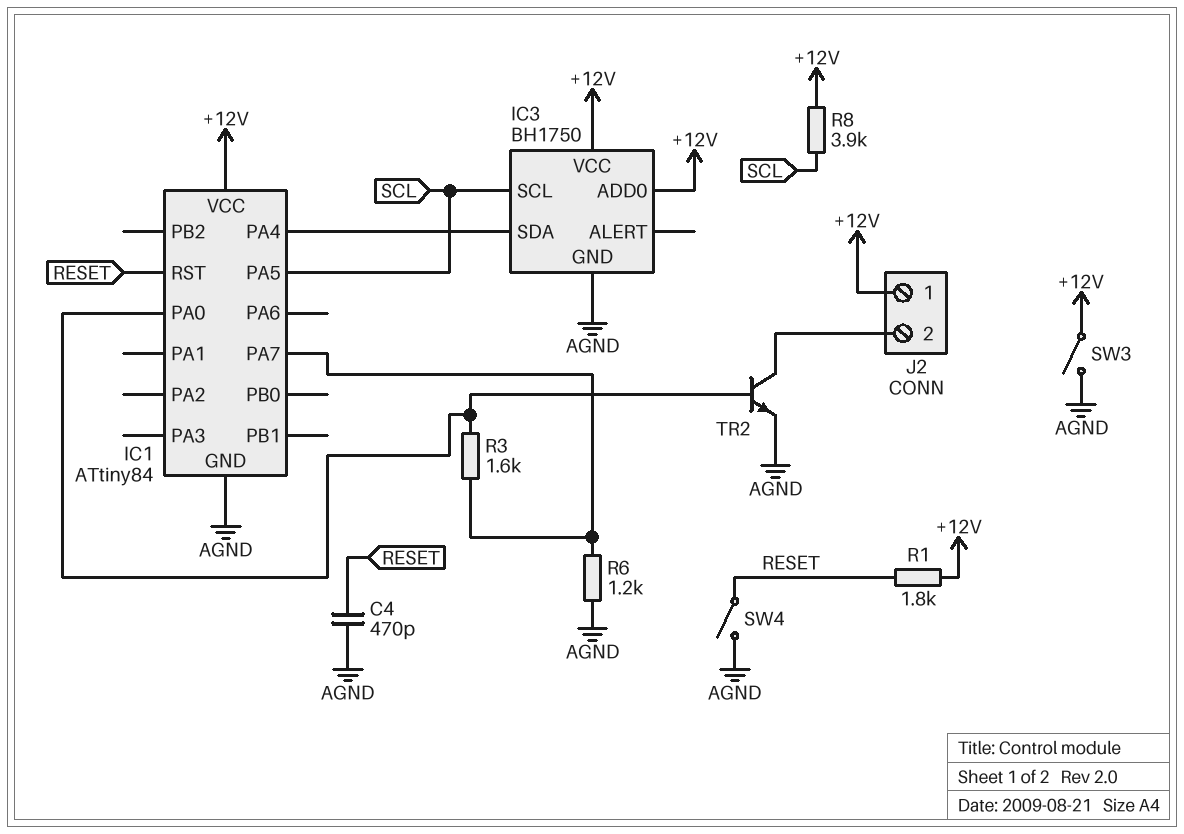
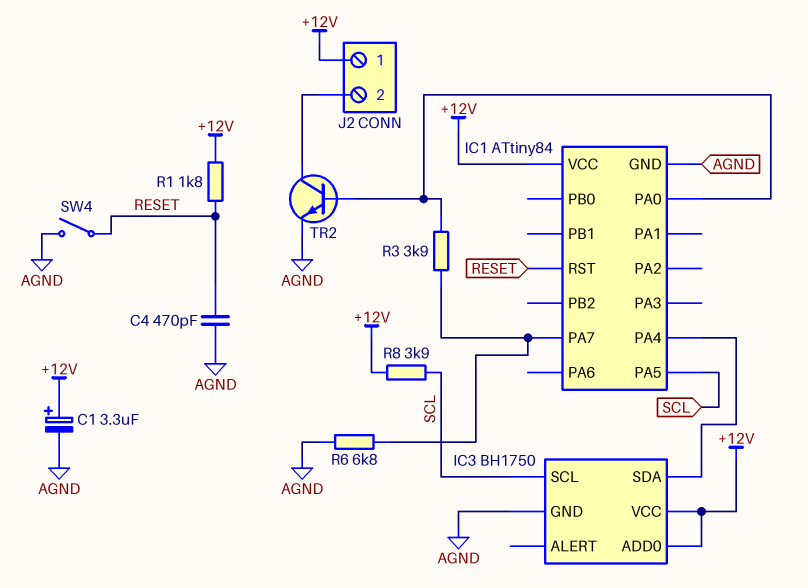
C1: none -> 3.3uF (plus +12V, minus AGND)
R3: 1.6k (IC1/PA0, IC1/PA7) -> 3.9k (IC1/PA0, IC1/PA7)
R6: 1.2k (AGND, IC1/PA7) -> 6.8k (AGND, IC1/PA7)
SW3: switch (+12V, AGND) -> none

